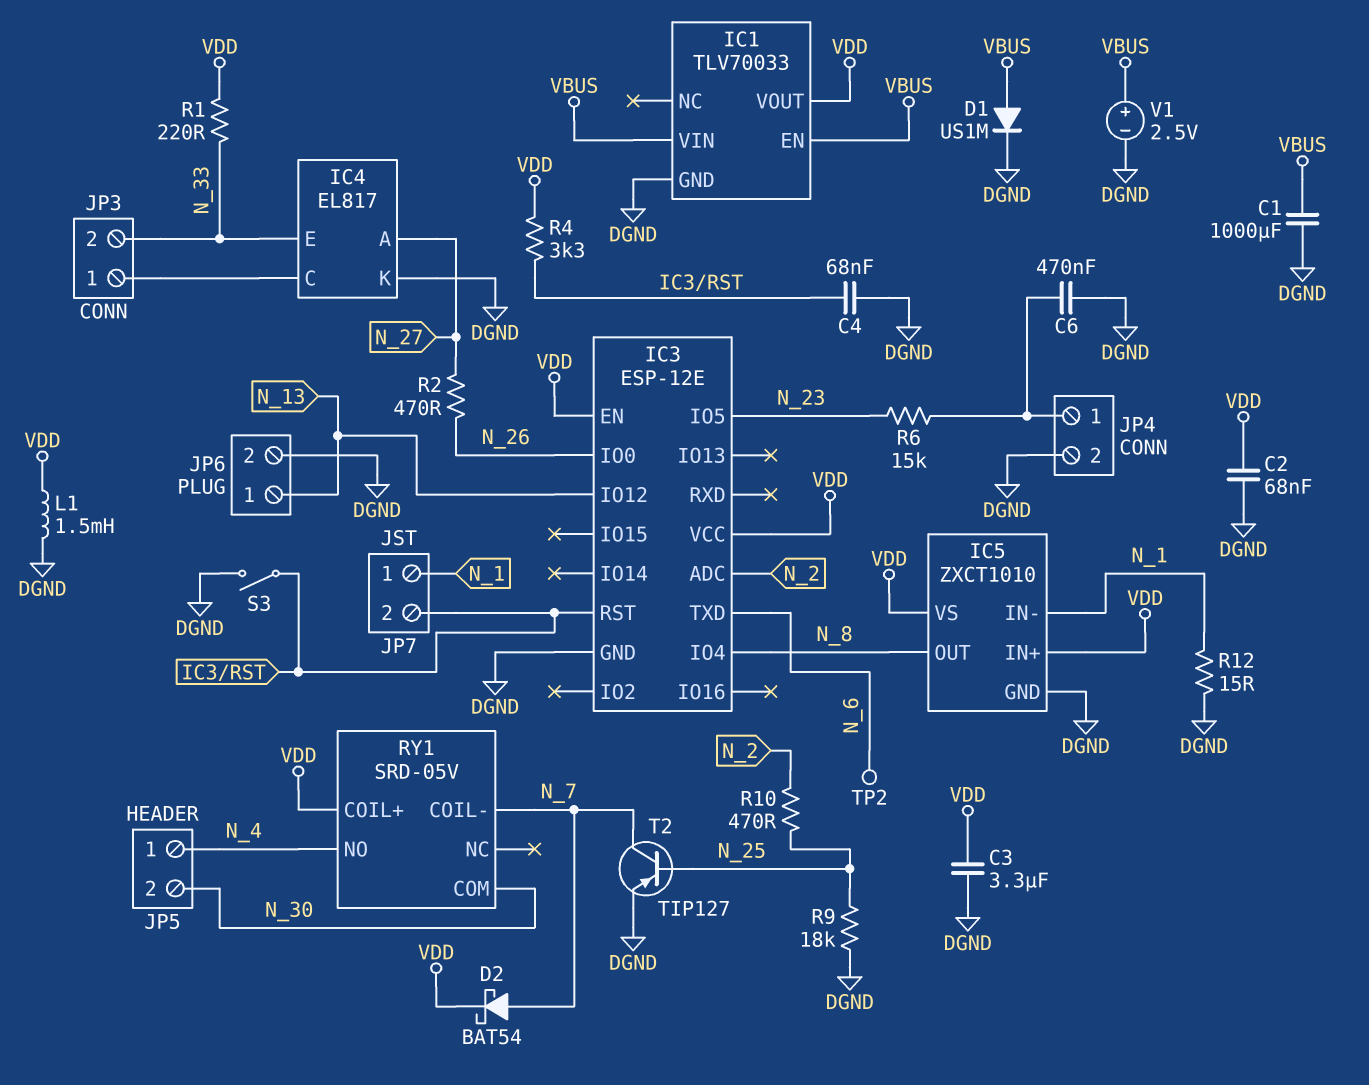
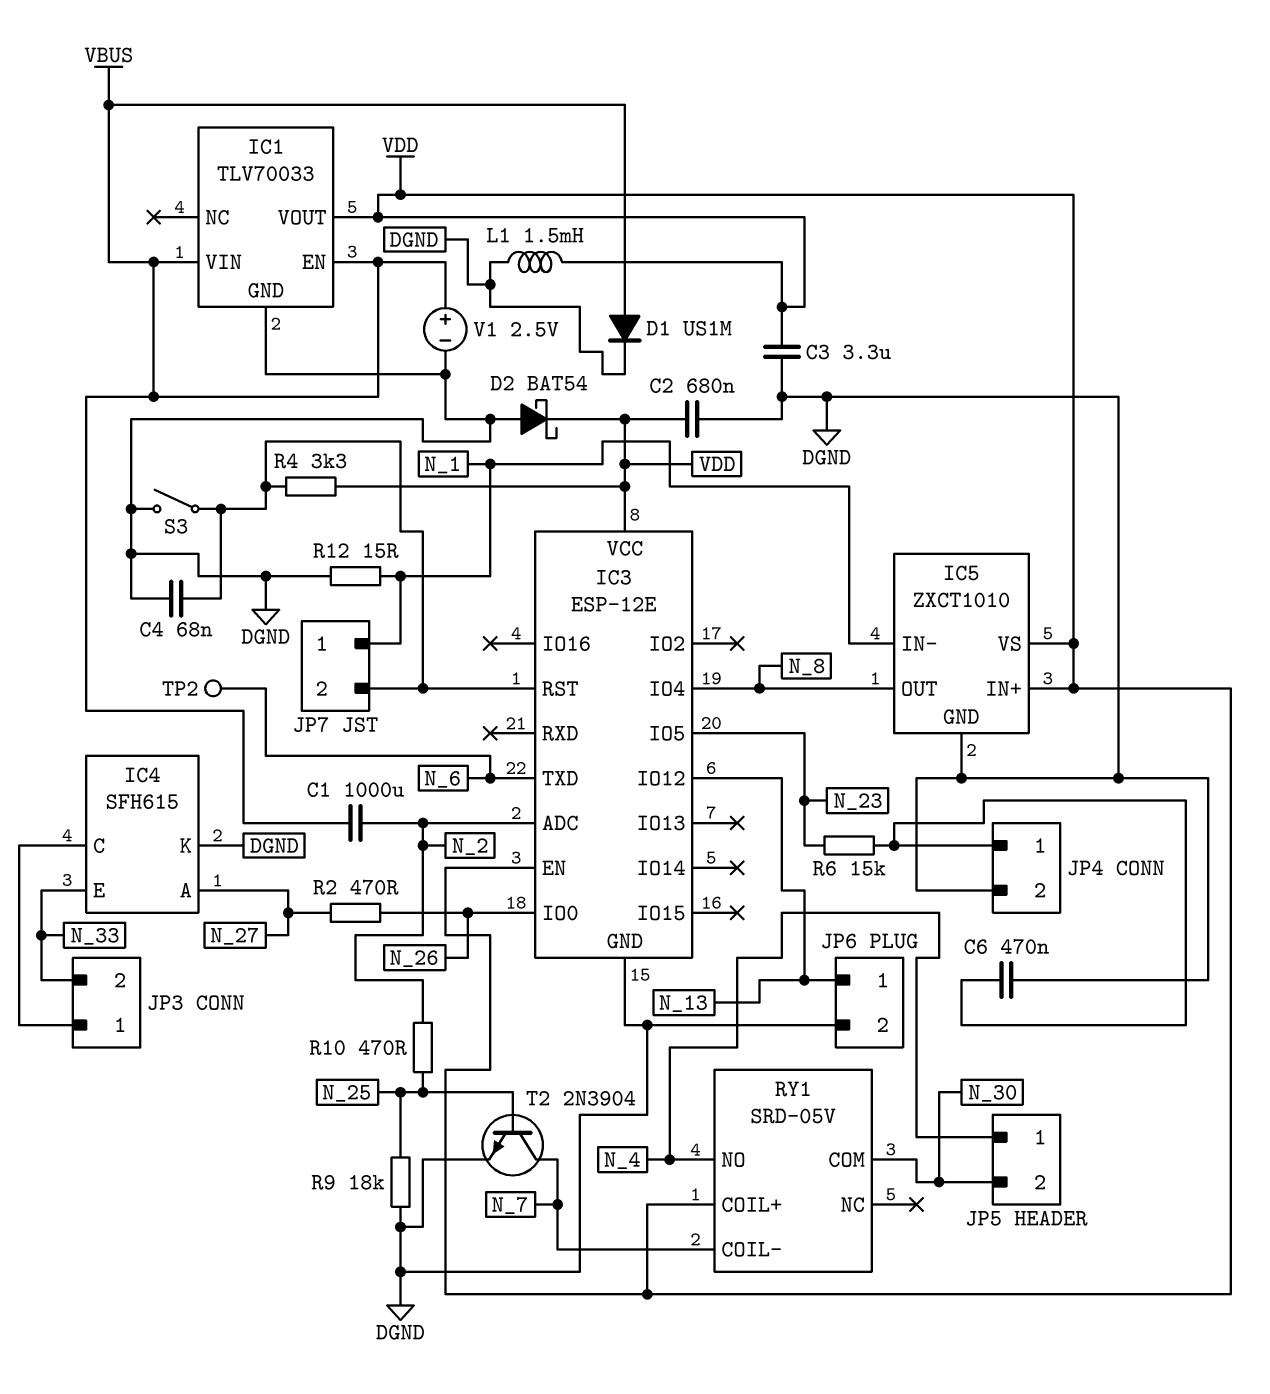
C1: 1000uF (DGND, VBUS) -> 1000uF (N_2, VBUS)
C2: 68nF (DGND, VDD) -> 680nF (DGND, VDD)
D2: schottky BAT54 (A N_7, K VDD) -> schottky BAT54 (A DGND, K VDD)
IC4: EL817 -> SFH615
R1: 220 (N_33, VDD) -> none
T2: PNP TIP127 (B N_25, C N_7, E DGND) -> NPN 2N3904 (B N_25, C N_7, E DGND)

